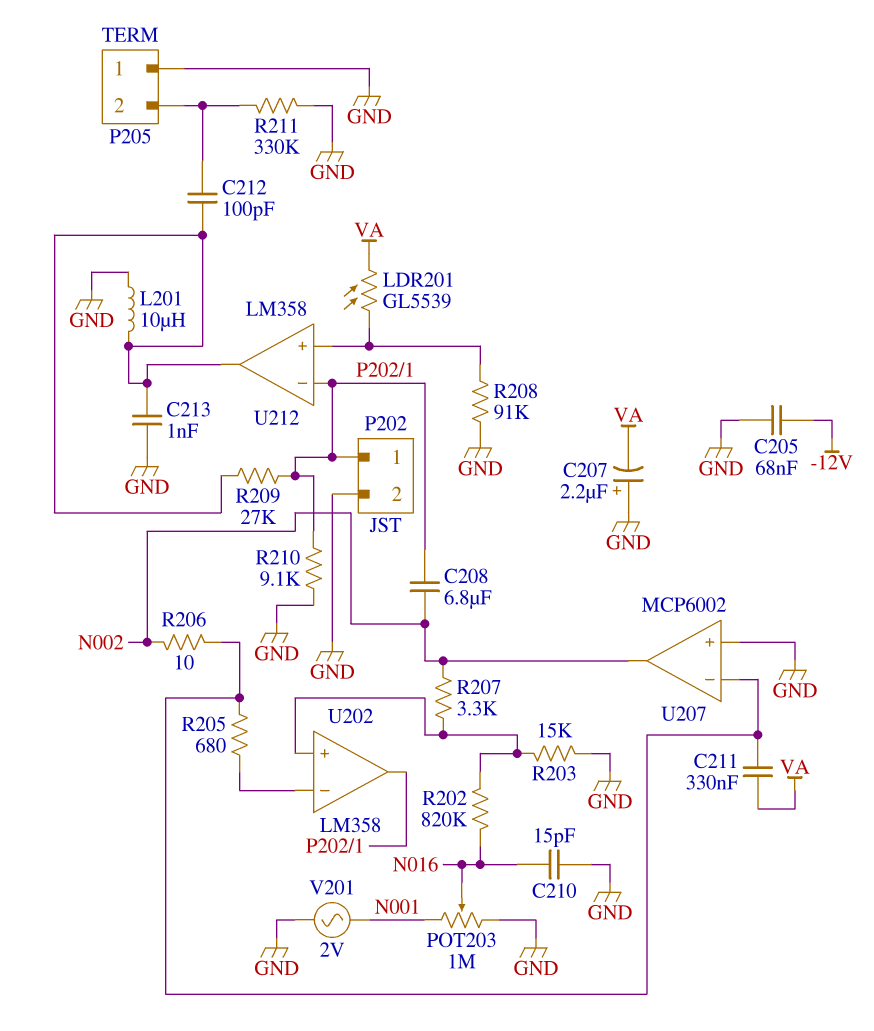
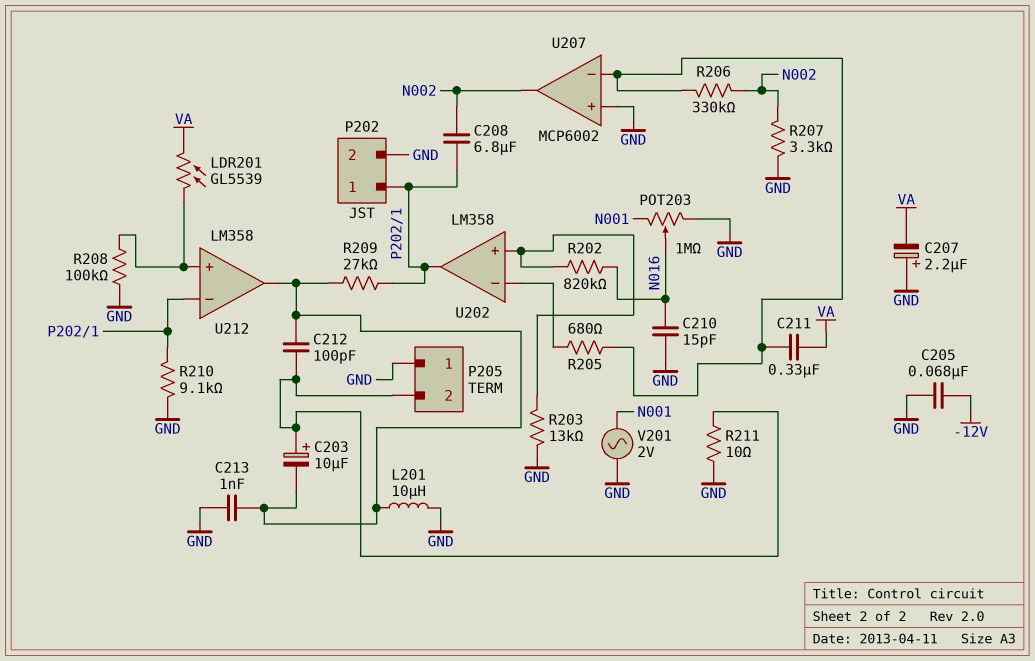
C203: none -> 10uF (plus P205/2, minus U212/out)
R203: 15k (GND, U202/in+) -> 13k (GND, U202/in+)
R206: 10 (N002, U207/in-) -> 330k (N002, U207/in-)
R207: 3.3k (N002, U202/in+) -> 3.3k (GND, N002)
R208: 91k (GND, U212/in+) -> 100k (GND, U212/in+)
R211: 330k (GND, P205/2) -> 10 (GND, P205/2)

